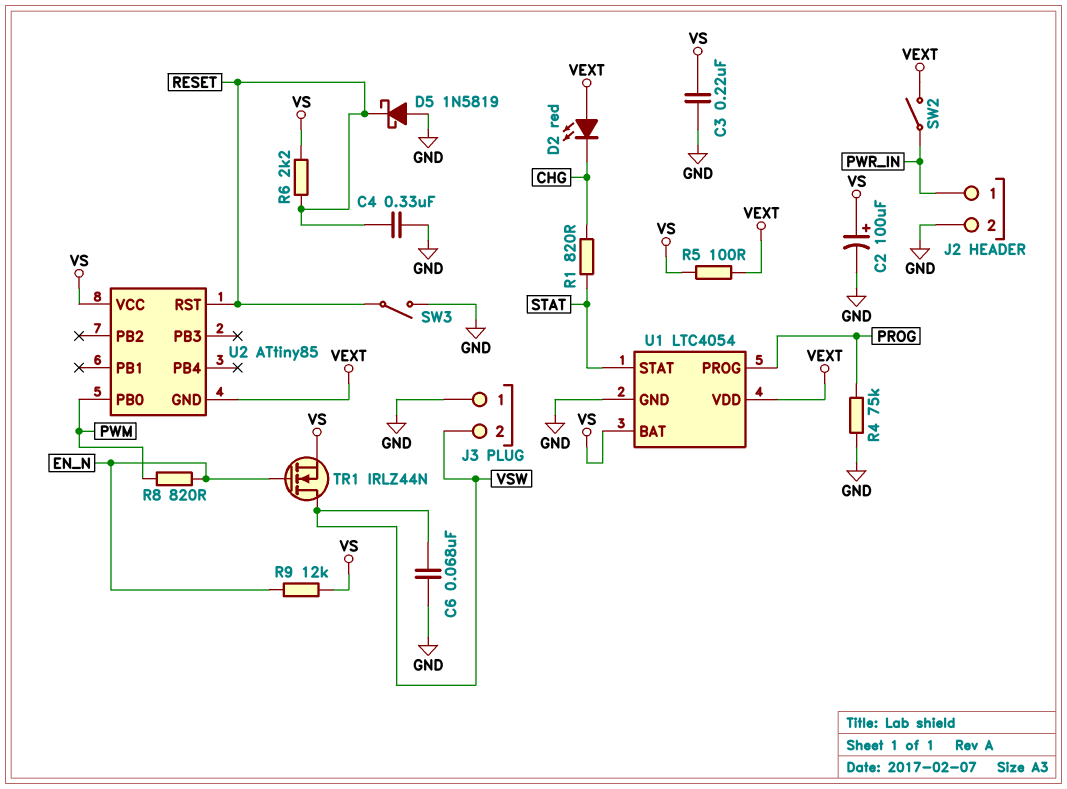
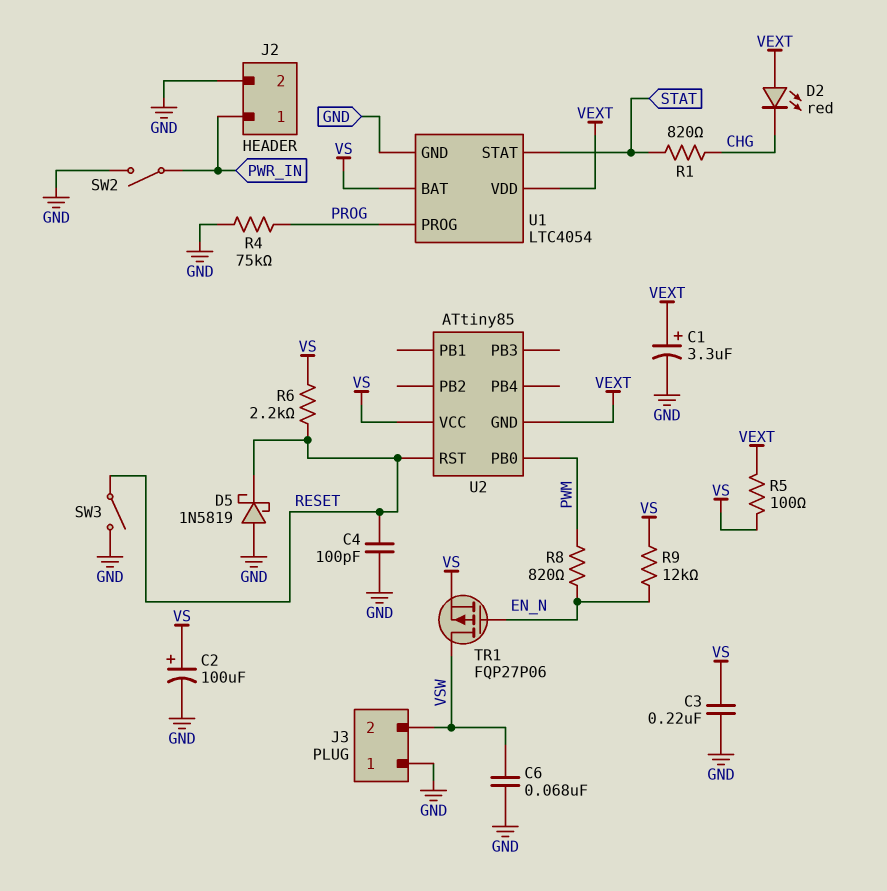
C1: none -> 3.3uF (plus VEXT, minus GND)
C4: 330nF (GND, RESET) -> 100pF (GND, RESET)
SW2: switch (PWR_IN, VEXT) -> switch (GND, PWR_IN)
TR1: NMOS IRLZ44N (G EN_N, D VSW, S VS) -> PMOS FQP27P06 (G EN_N, D VSW, S VS)

